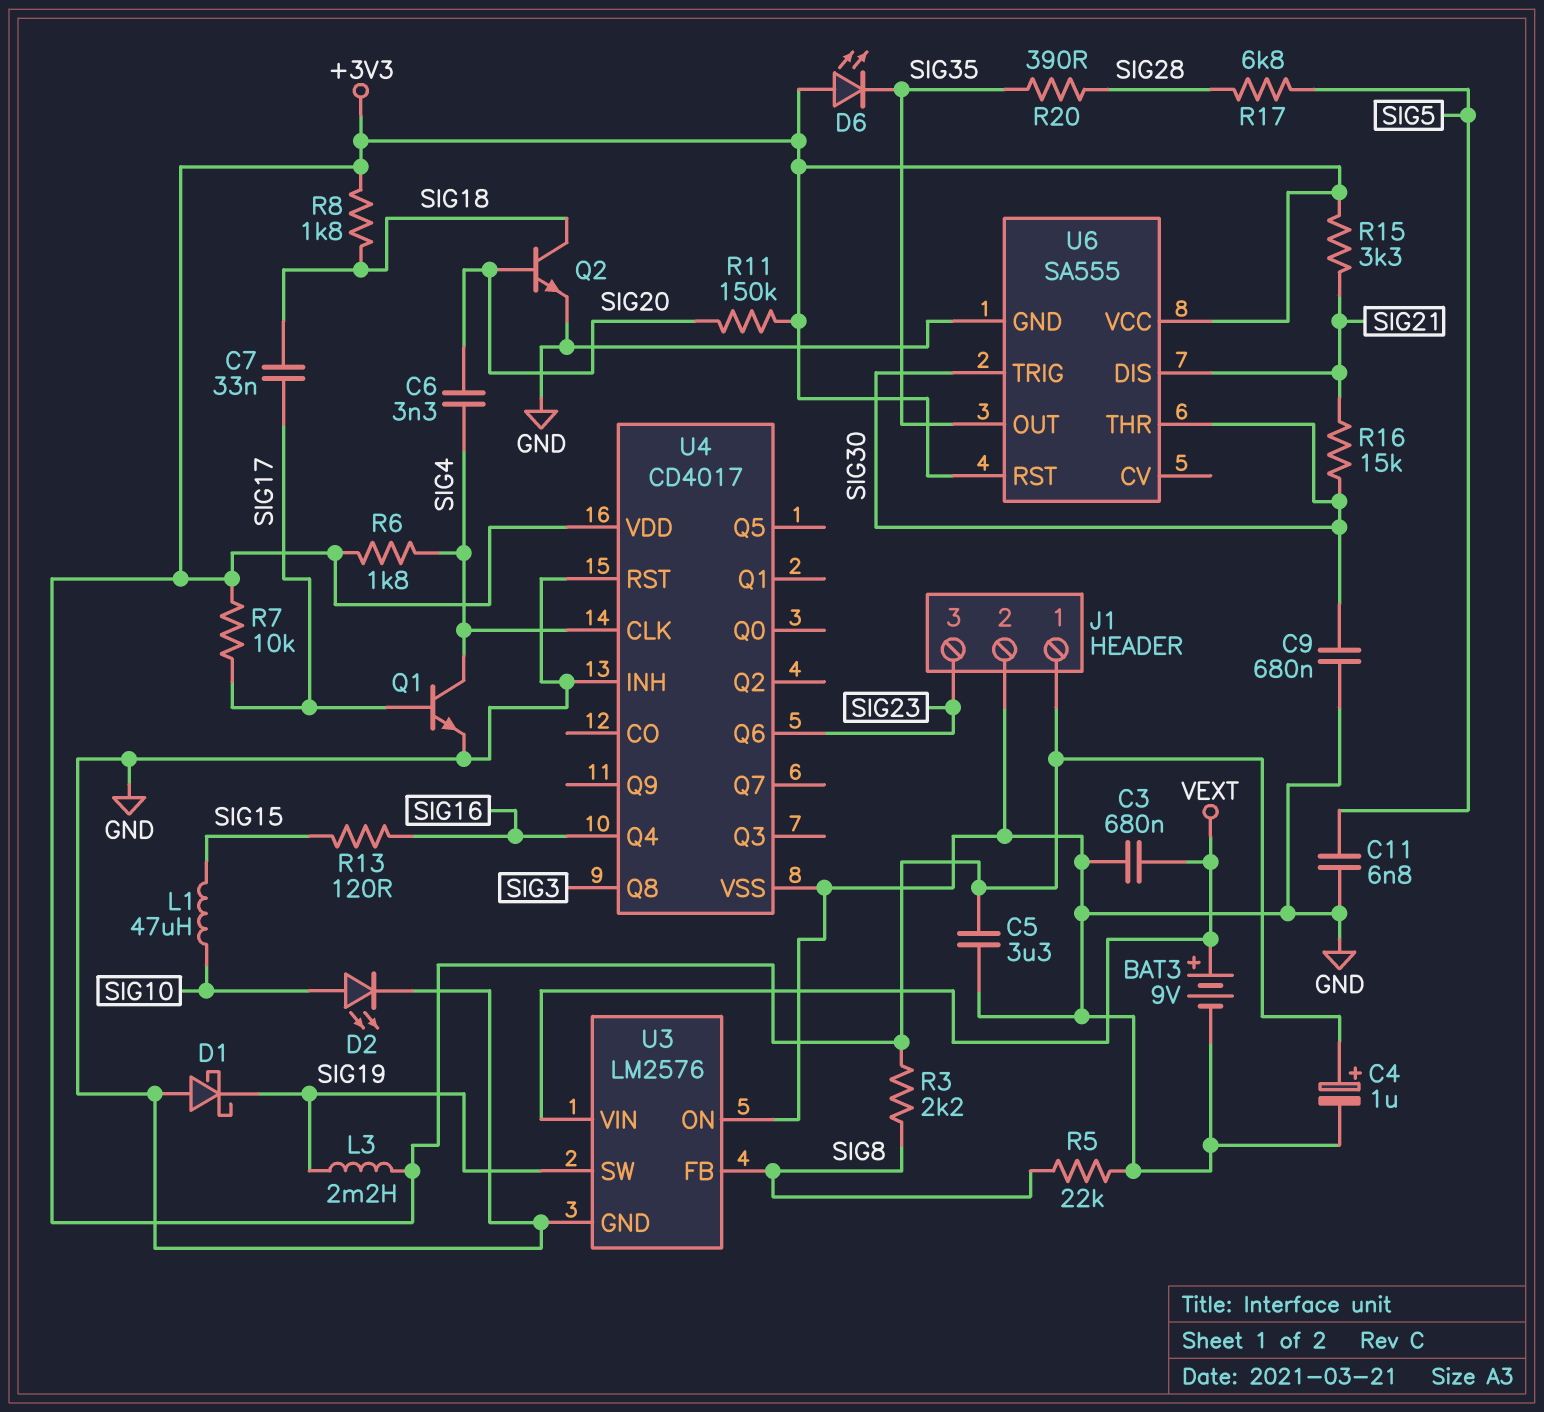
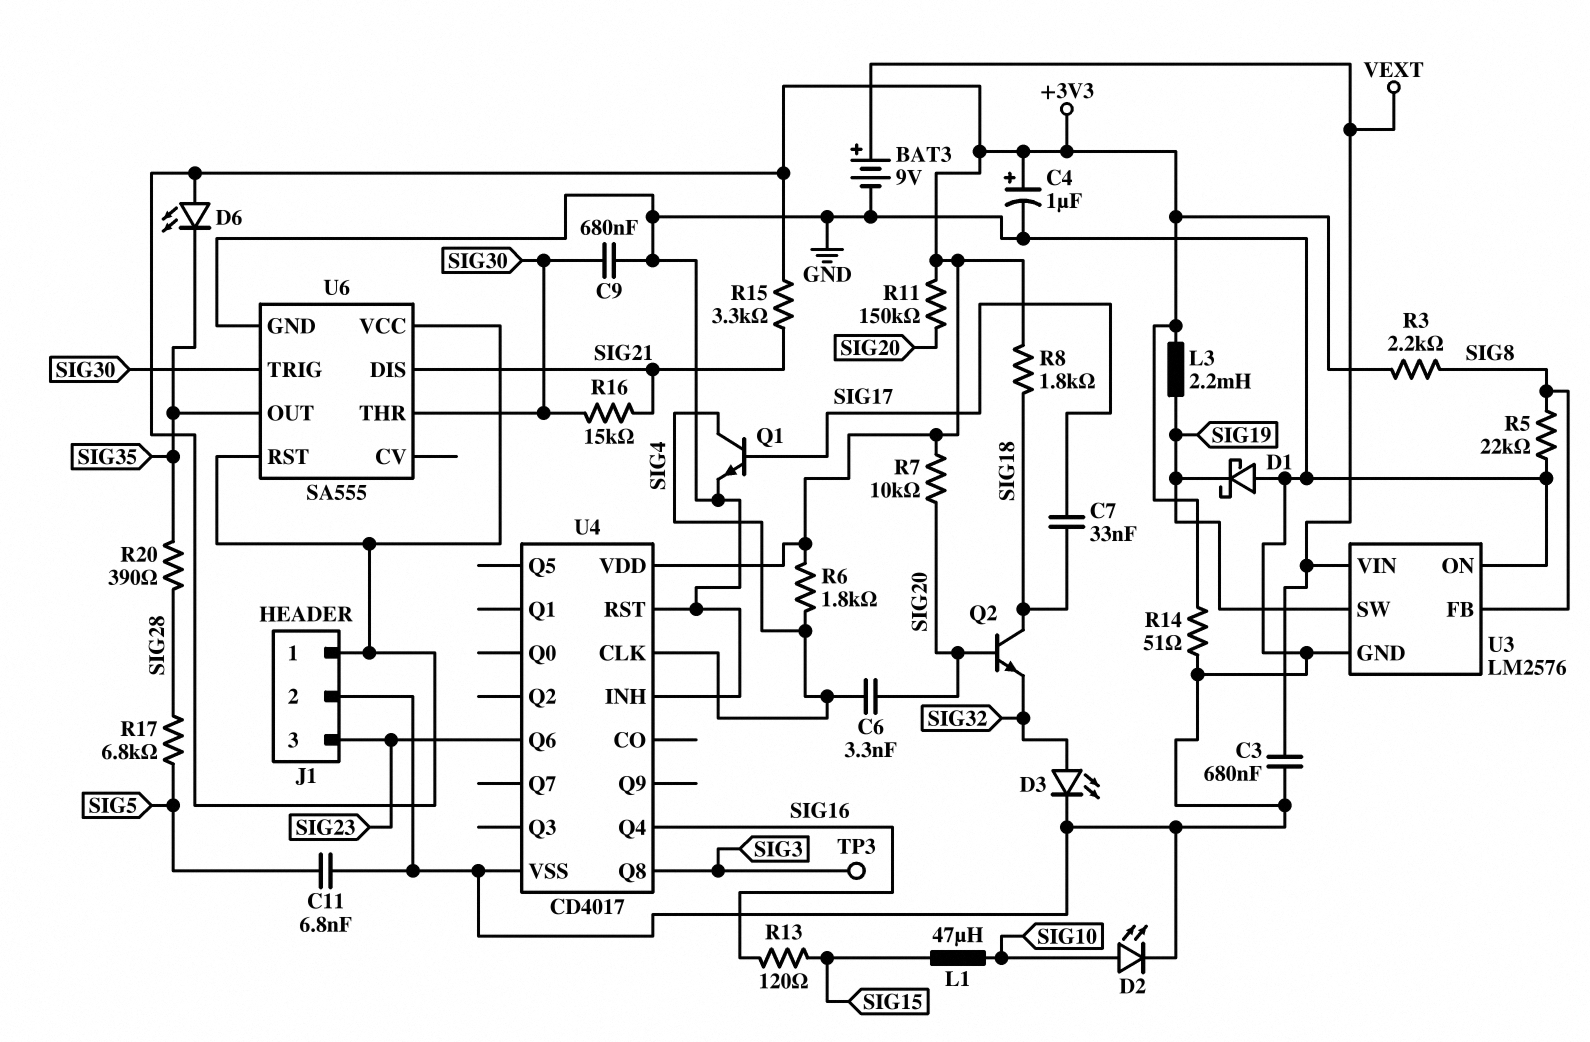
C5: 3.3uF (+3V3, GND) -> none
D3: none -> LED (A SIG32, K GND)
Q2: NPN (B SIG20, C SIG18, E GND) -> NPN (B SIG20, C SIG18, E SIG32)
R7: 10k (+3V3, SIG17) -> 10k (+3V3, SIG20)
R14: none -> 51 (+3V3, GND)
TP3: none -> test point (SIG3)

